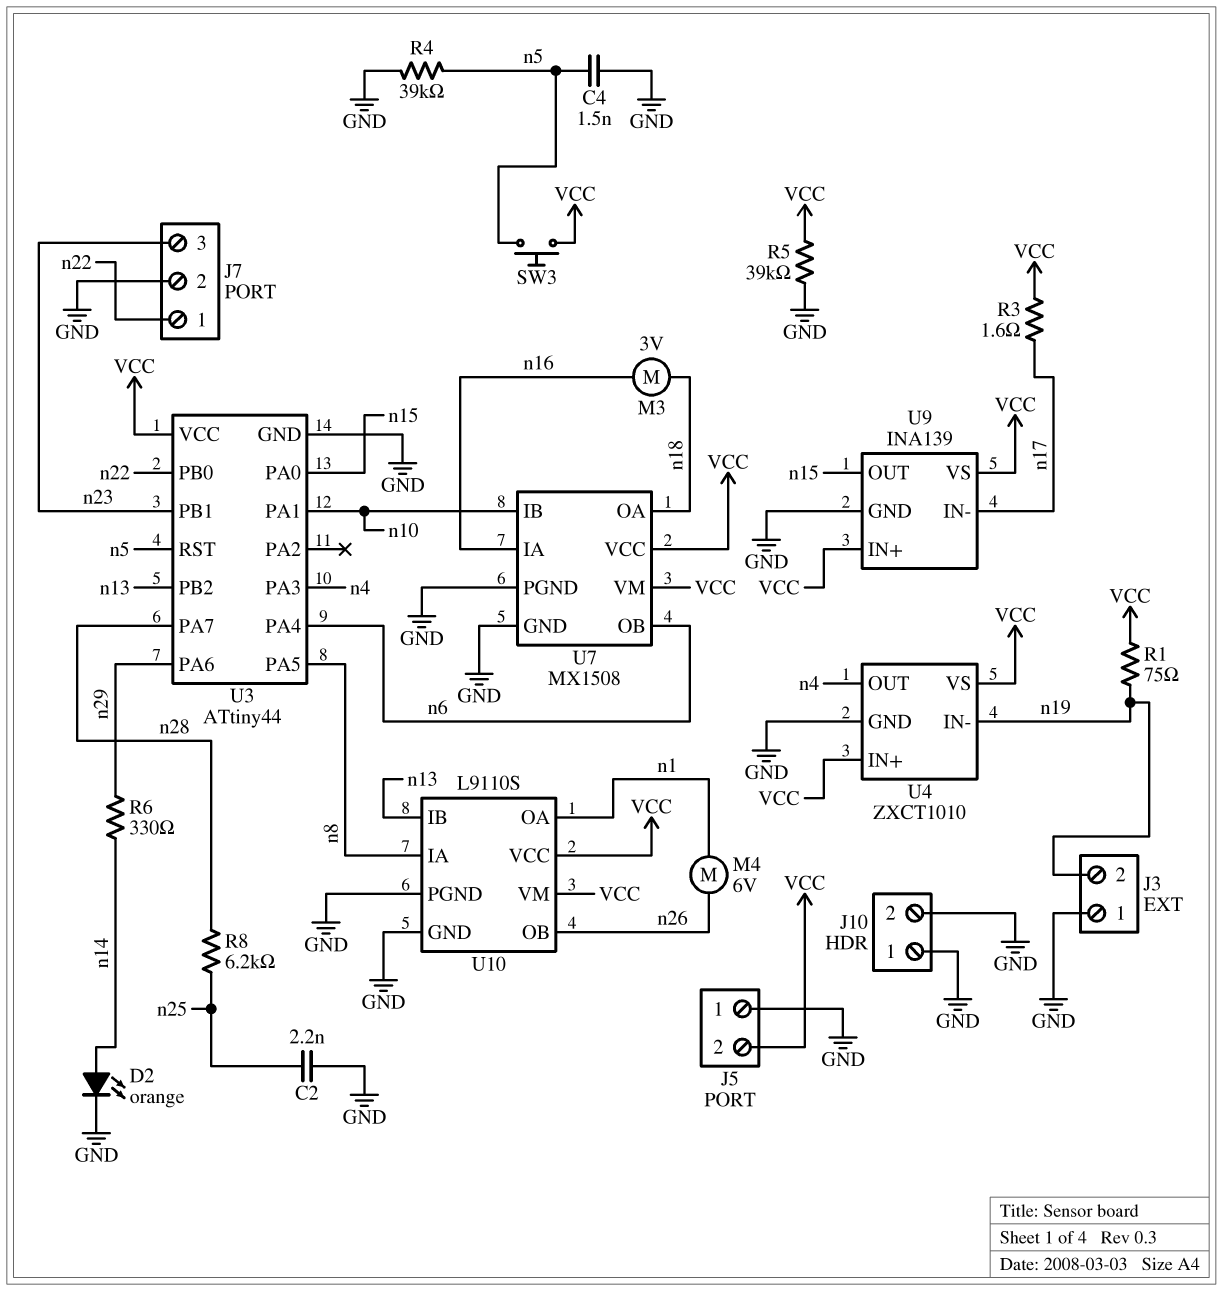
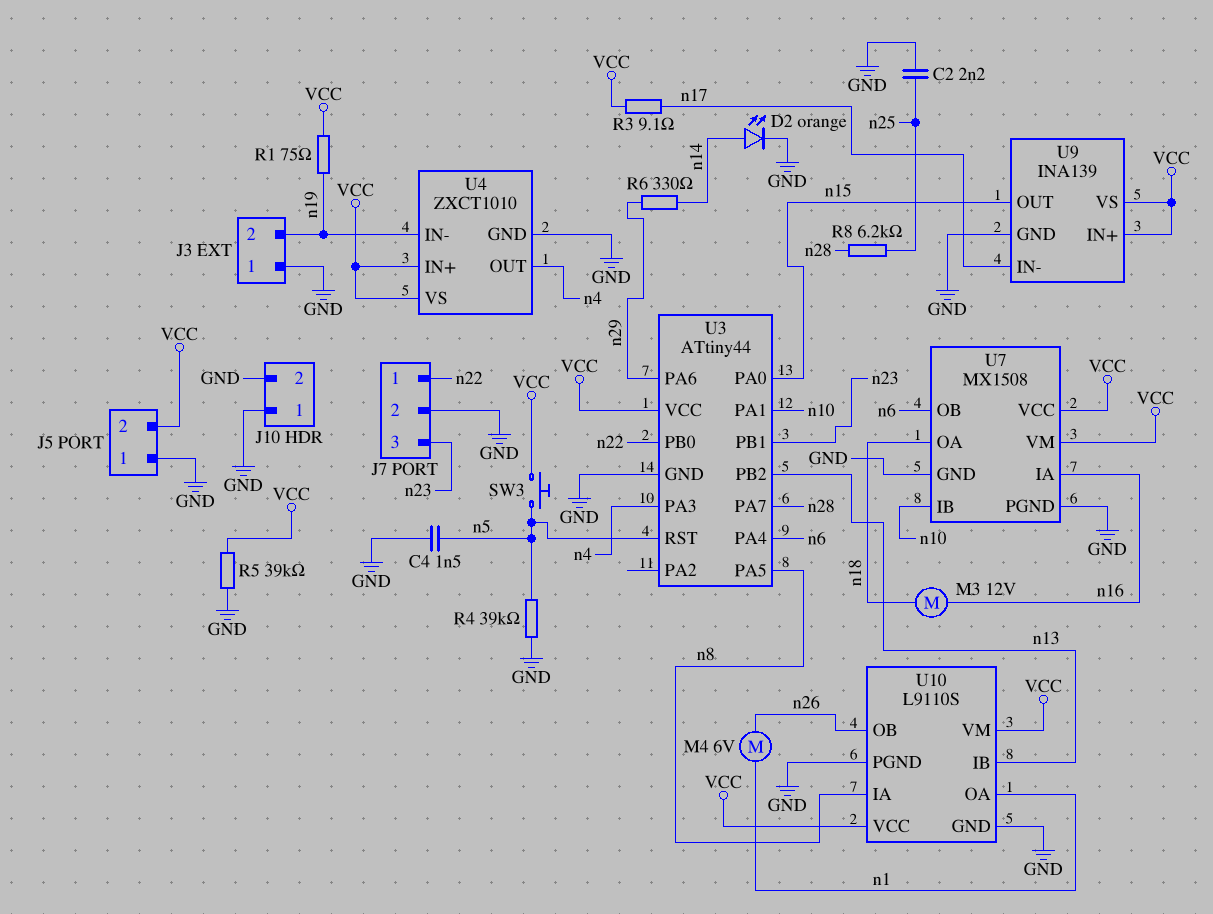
M3: motor 3V (n16, n18) -> motor 12V (n16, n18)
R3: 1.6 (VCC, n17) -> 9.1 (VCC, n17)

